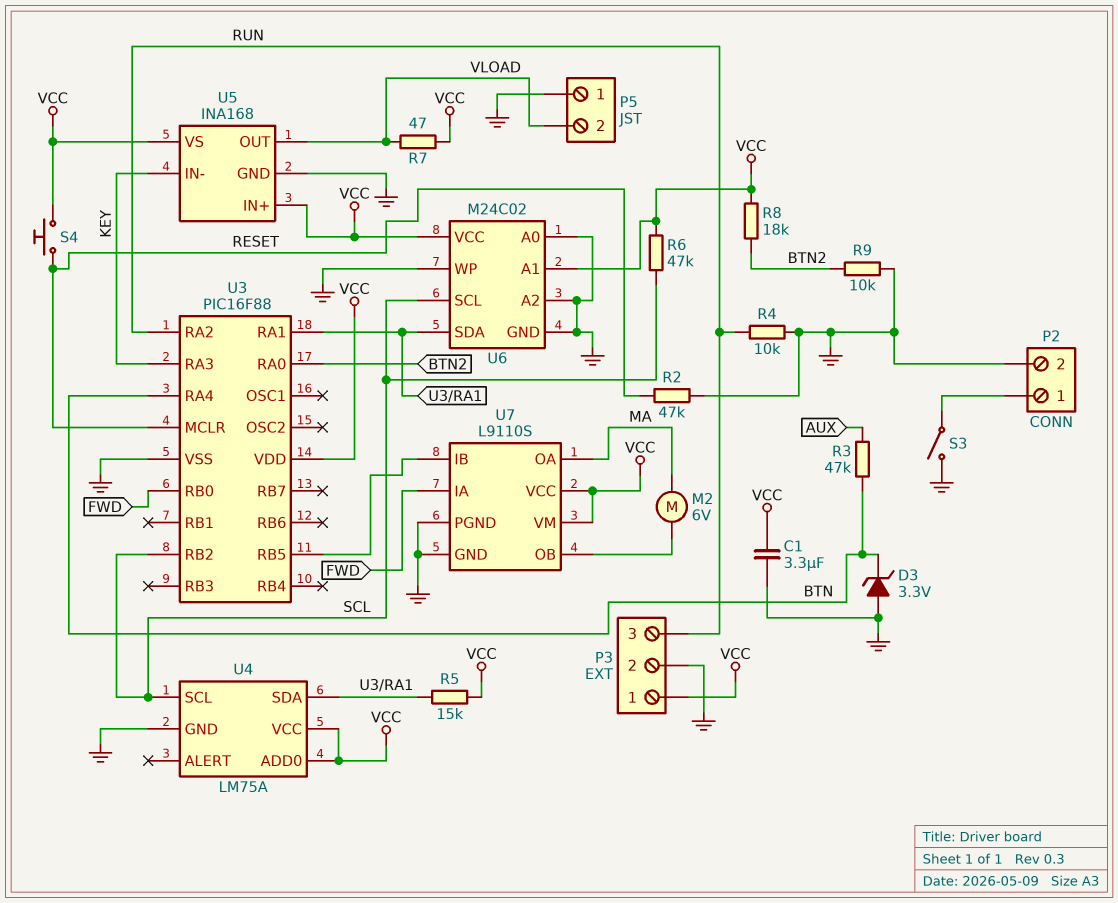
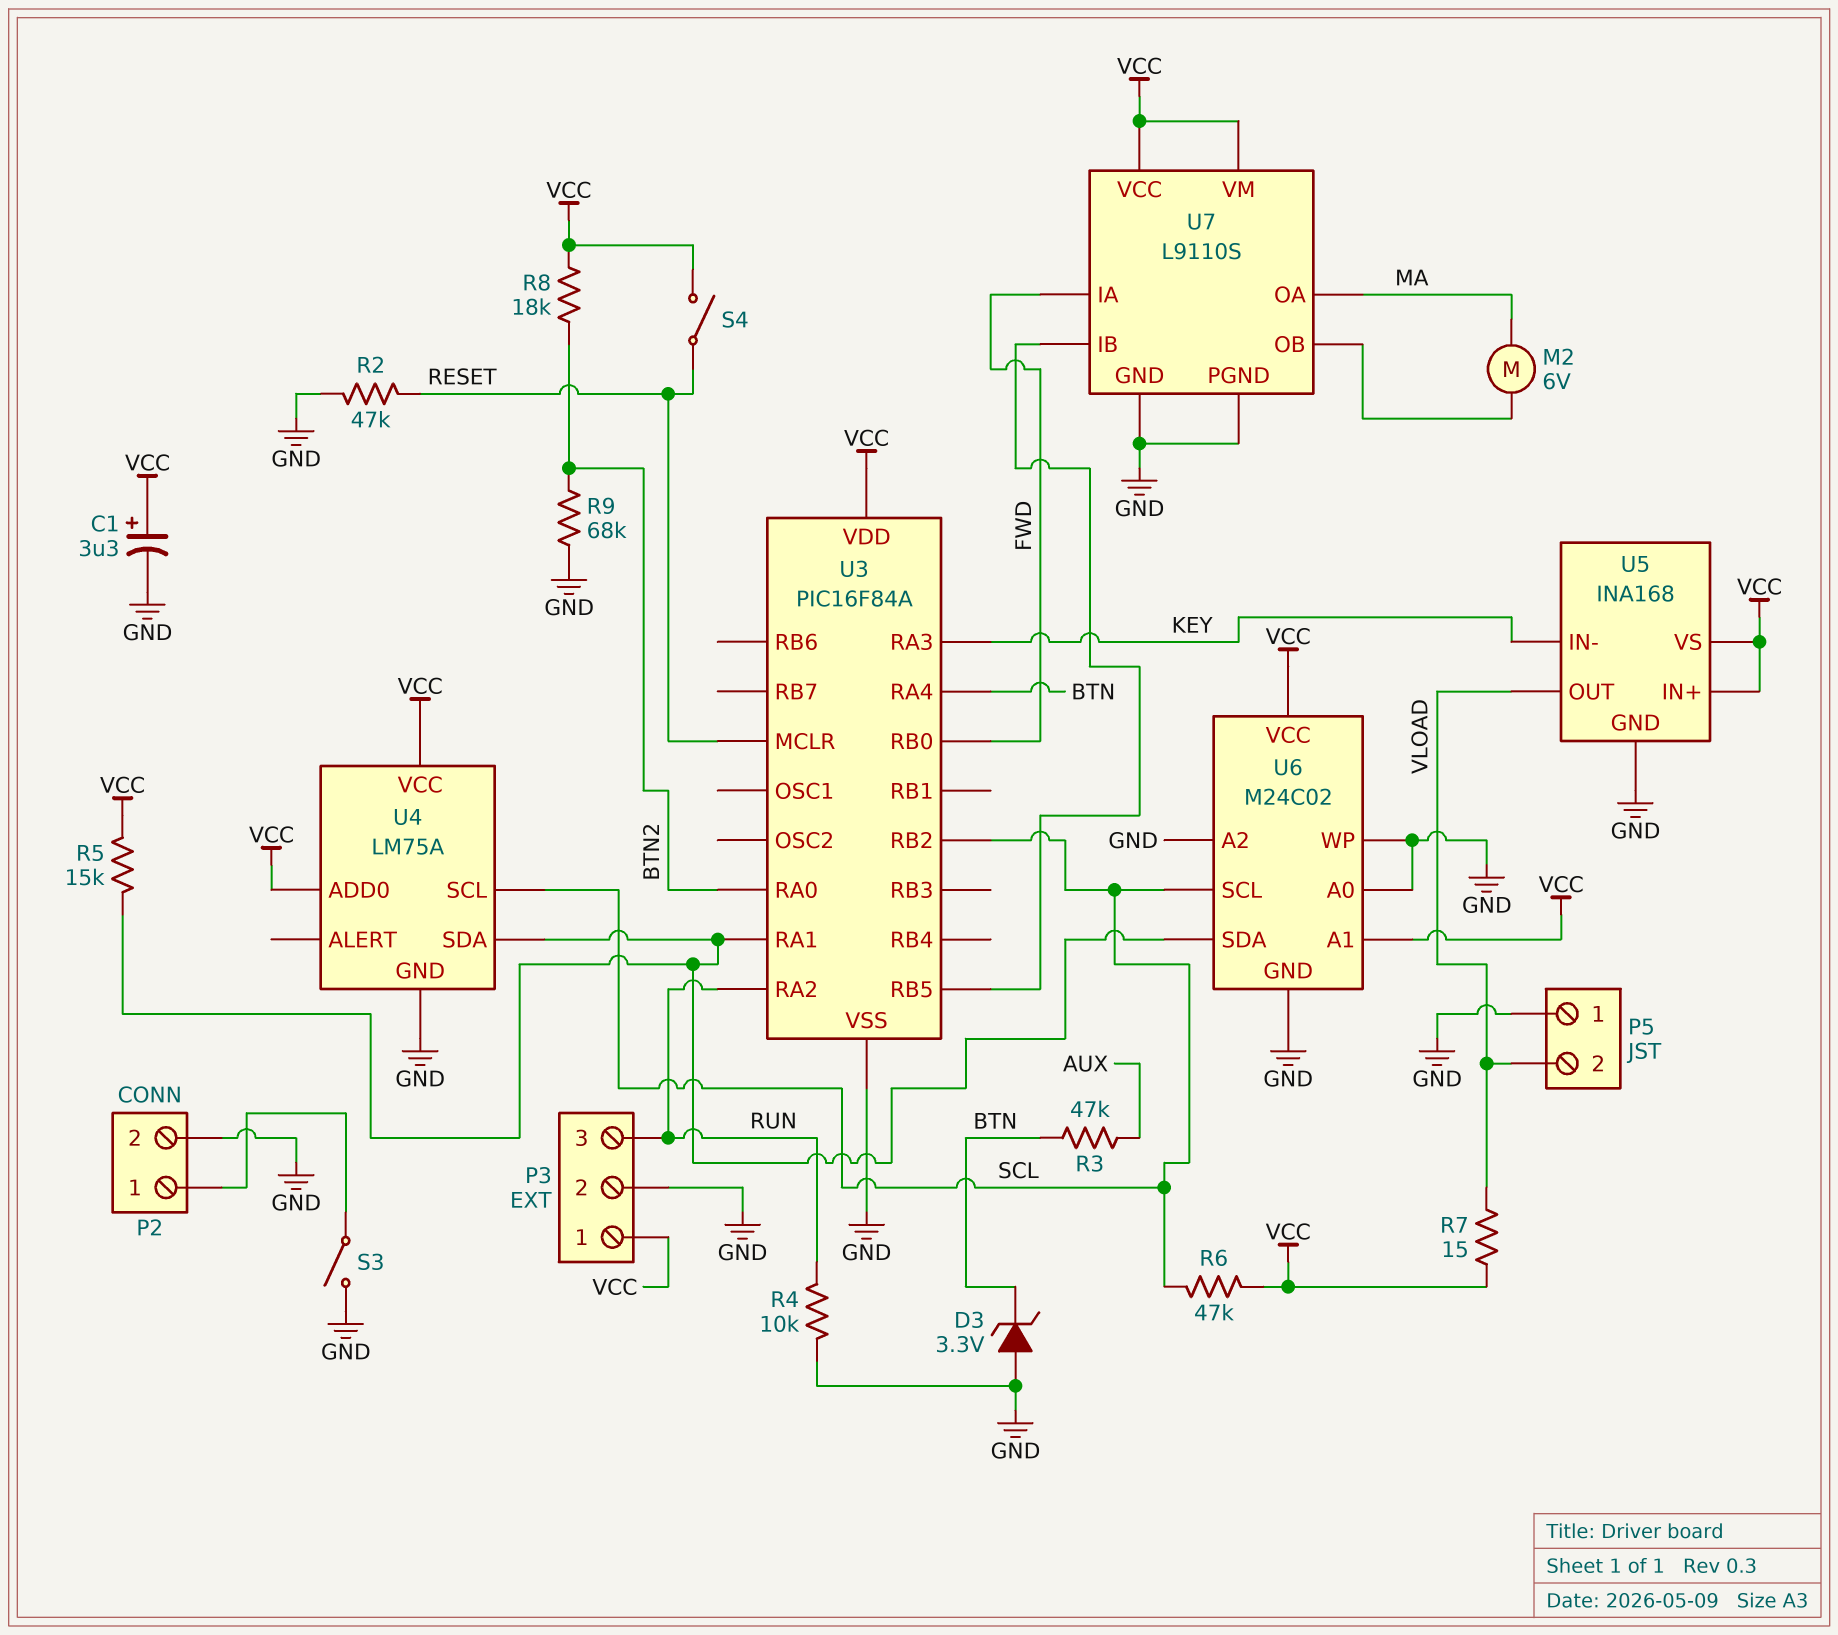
C1: 3.3uF (GND, VCC) -> 3.3uF (plus VCC, minus GND)
R7: 47 (VCC, VLOAD) -> 15 (VCC, VLOAD)
R9: 10k (BTN2, GND) -> 68k (BTN2, GND)
S4: button (RESET, VCC) -> switch (RESET, VCC)
U3: PIC16F88 -> PIC16F84A

